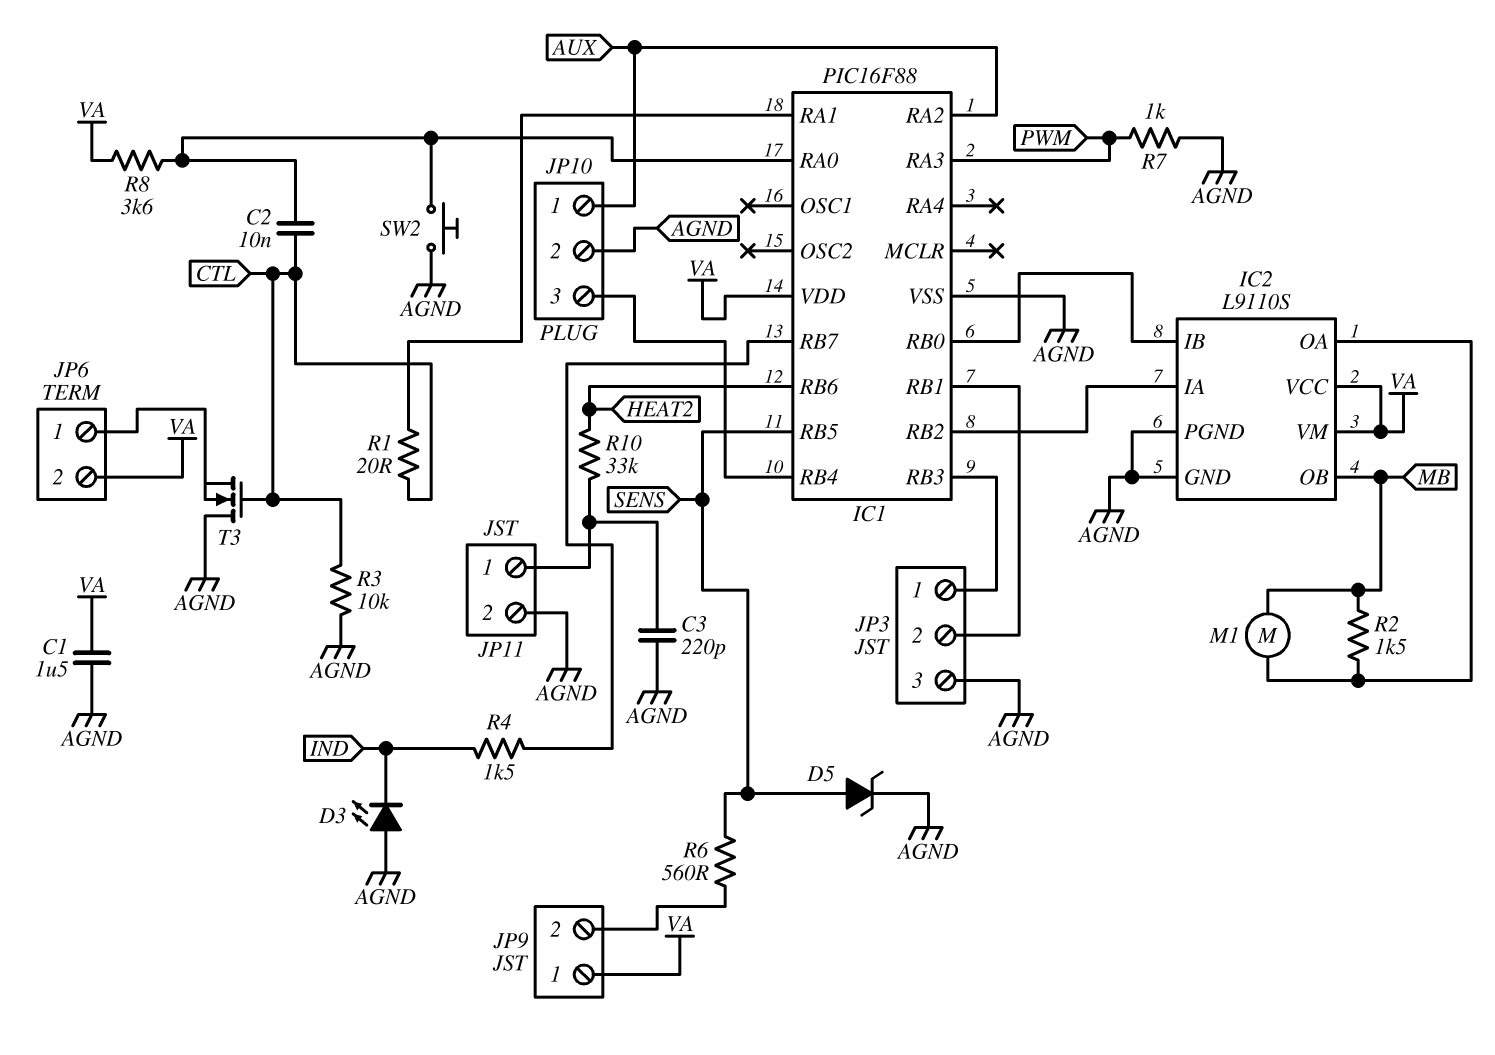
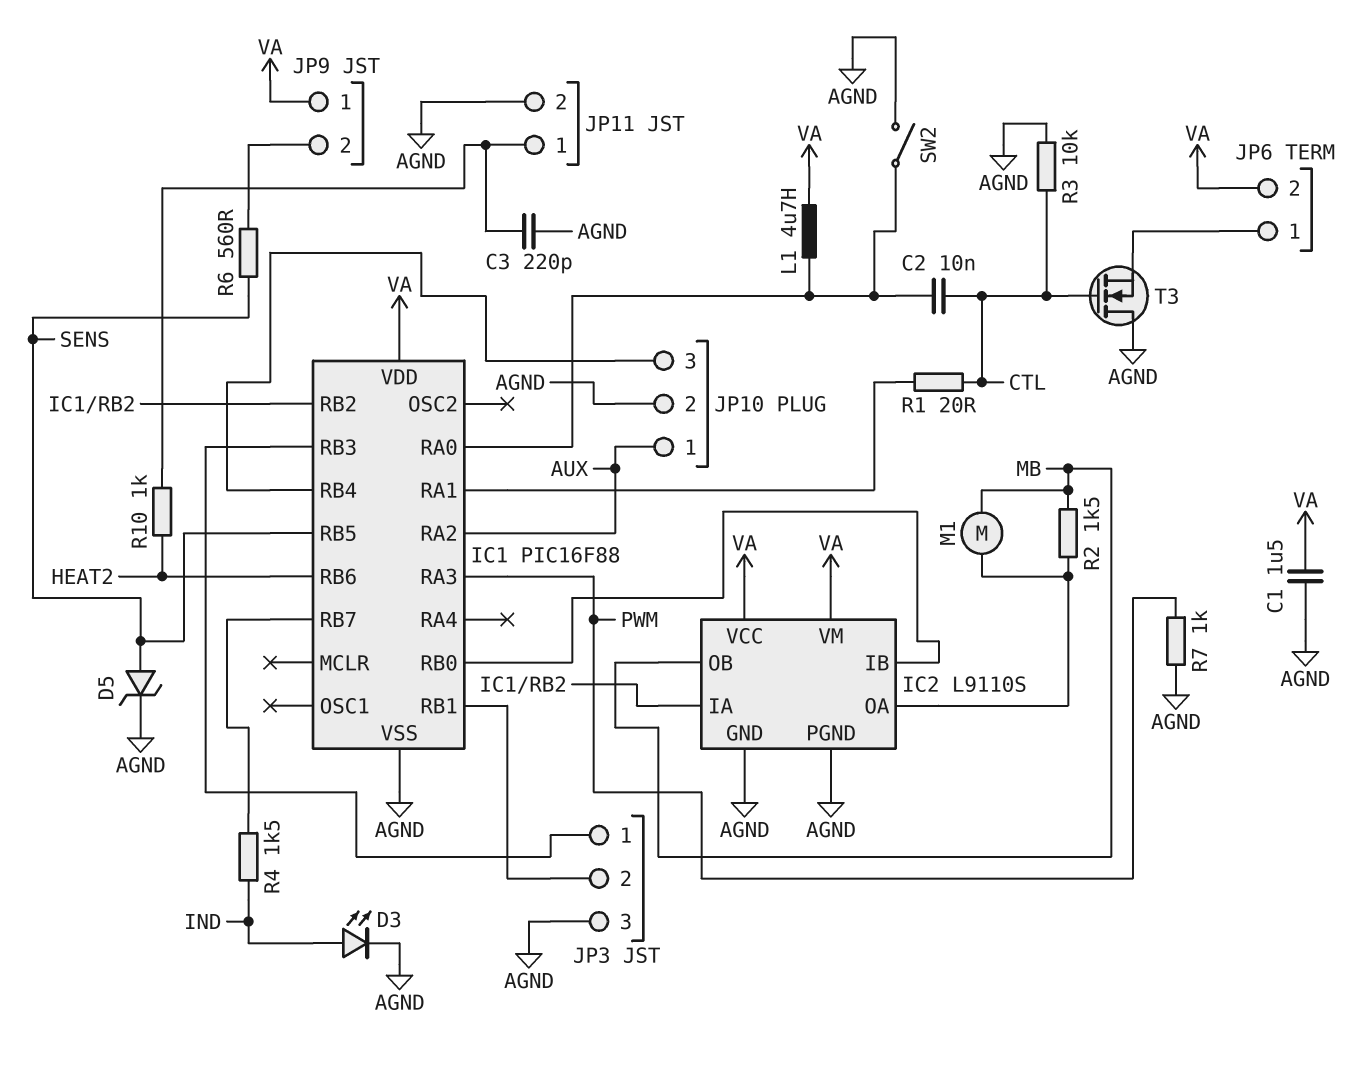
D3: LED (A AGND, K IND) -> LED (A IND, K AGND)
L1: none -> 4.7uH (IC1/RA0, VA)
R8: 3.6k (IC1/RA0, VA) -> none
R10: 33k (HEAT2, JP11/1) -> 1k (HEAT2, JP11/1)
SW2: button (AGND, IC1/RA0) -> switch (AGND, IC1/RA0)

